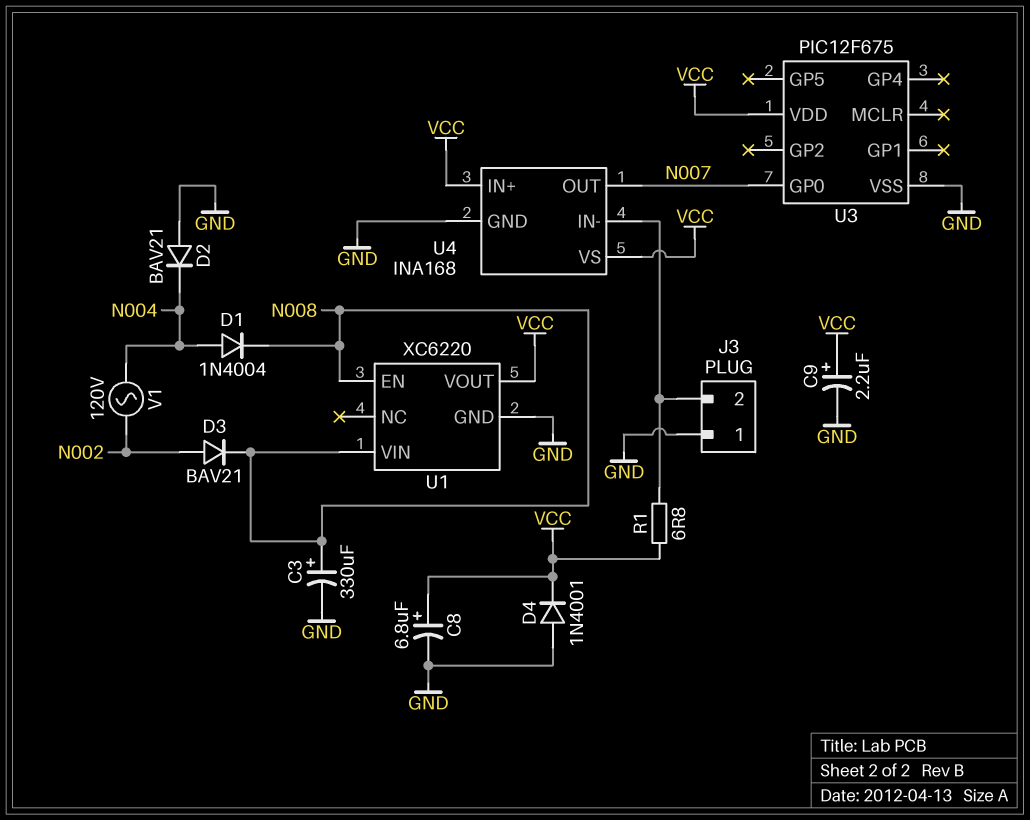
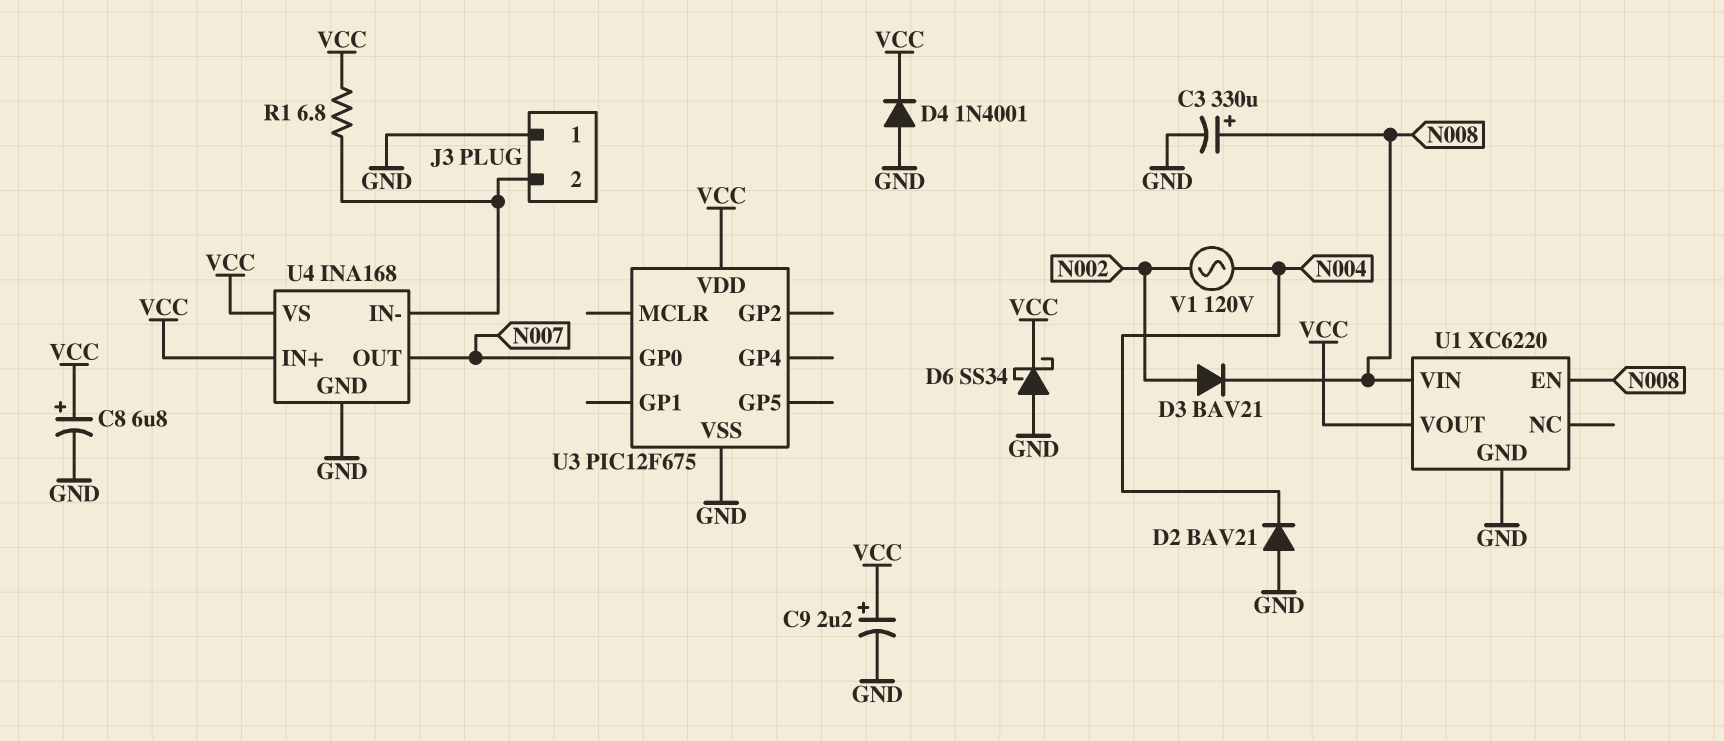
D1: diode 1N4004 (A N004, K N008) -> none
D6: none -> schottky SS34 (A GND, K VCC)

